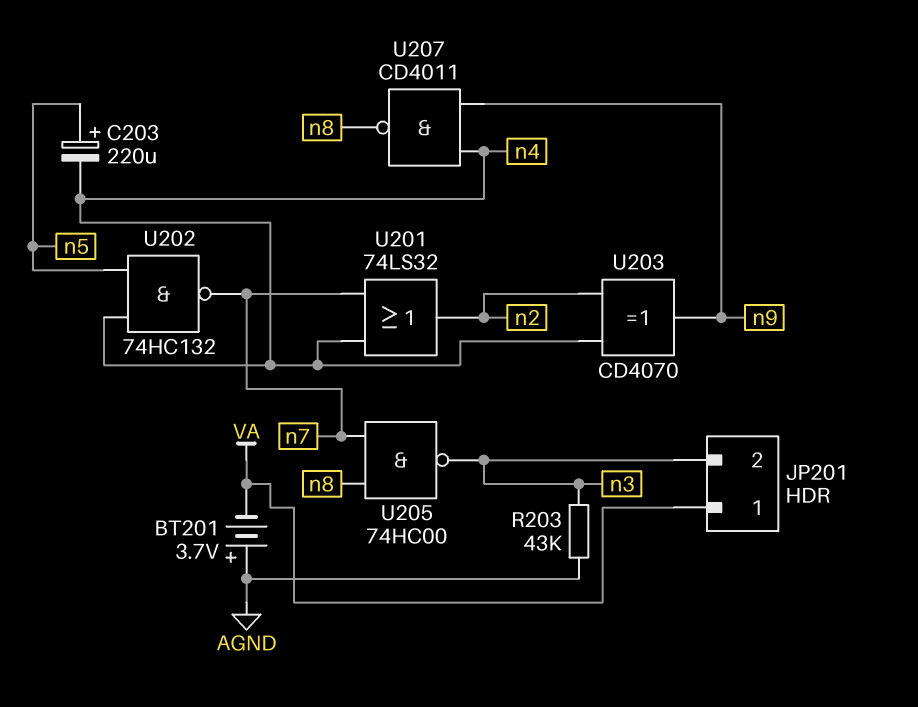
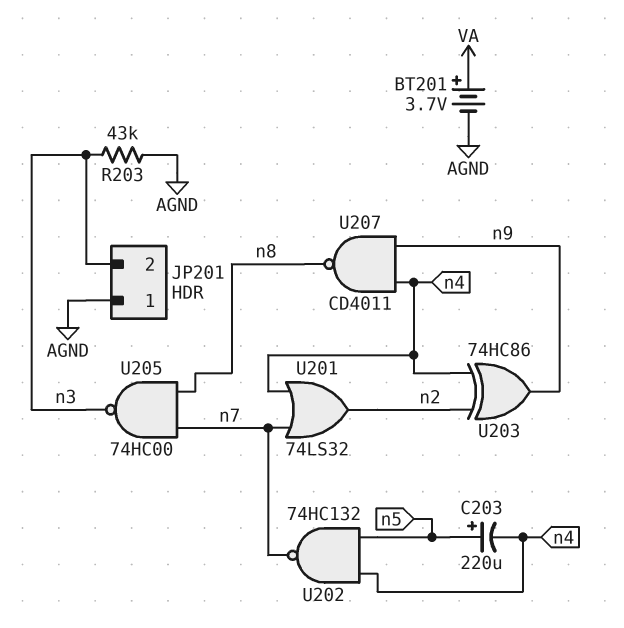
BT201: 3.7V (plus AGND, minus VA) -> 3.7V (plus VA, minus AGND)
JP201 pin 1: VA -> AGND
U203: XOR CD4070 (in n2, in n4, out n9) -> XOR 74HC86 (in n2, in n4, out n9)

